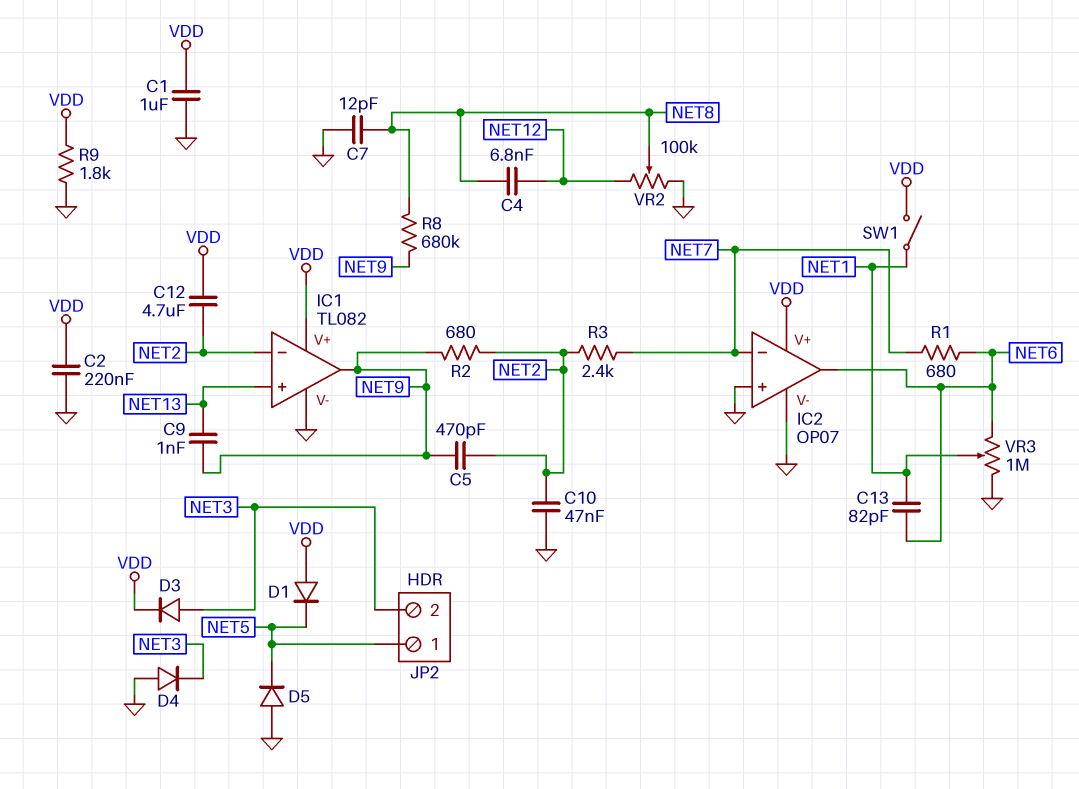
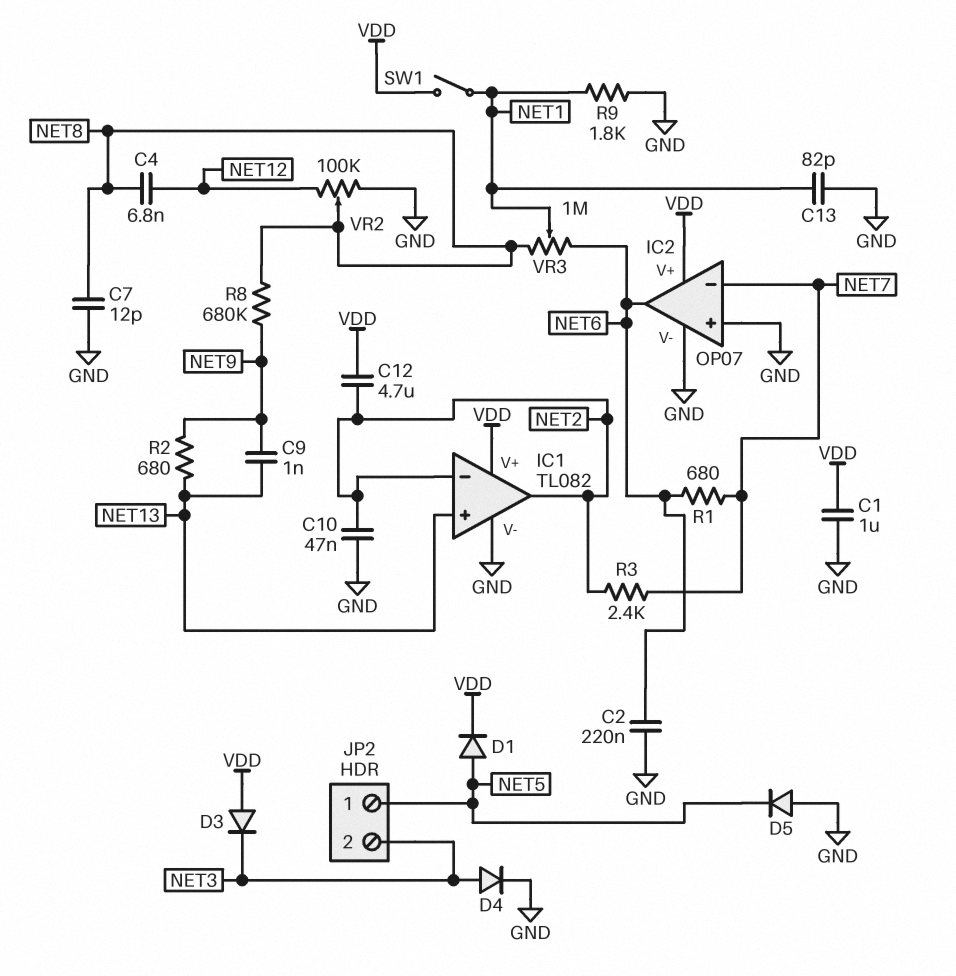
C2: 220nF (GND, VDD) -> 220nF (GND, NET6)
C5: 470pF (NET2, NET9) -> none
C13: 82pF (NET1, NET6) -> 82pF (GND, NET1)
D1: diode (A VDD, K NET5) -> diode (A NET5, K VDD)
D3: diode (A NET3, K VDD) -> diode (A VDD, K NET3)
D4: diode (A GND, K NET3) -> diode (A NET3, K GND)
IC1 pin out: NET9 -> NET2
R2: 680 (NET2, NET9) -> 680 (NET9, NET13)
R9: 1.8k (GND, VDD) -> 1.8k (GND, NET1)
VR3: 1M (GND, NET6, wiper NET1) -> 1M (NET6, NET8, wiper NET1)

